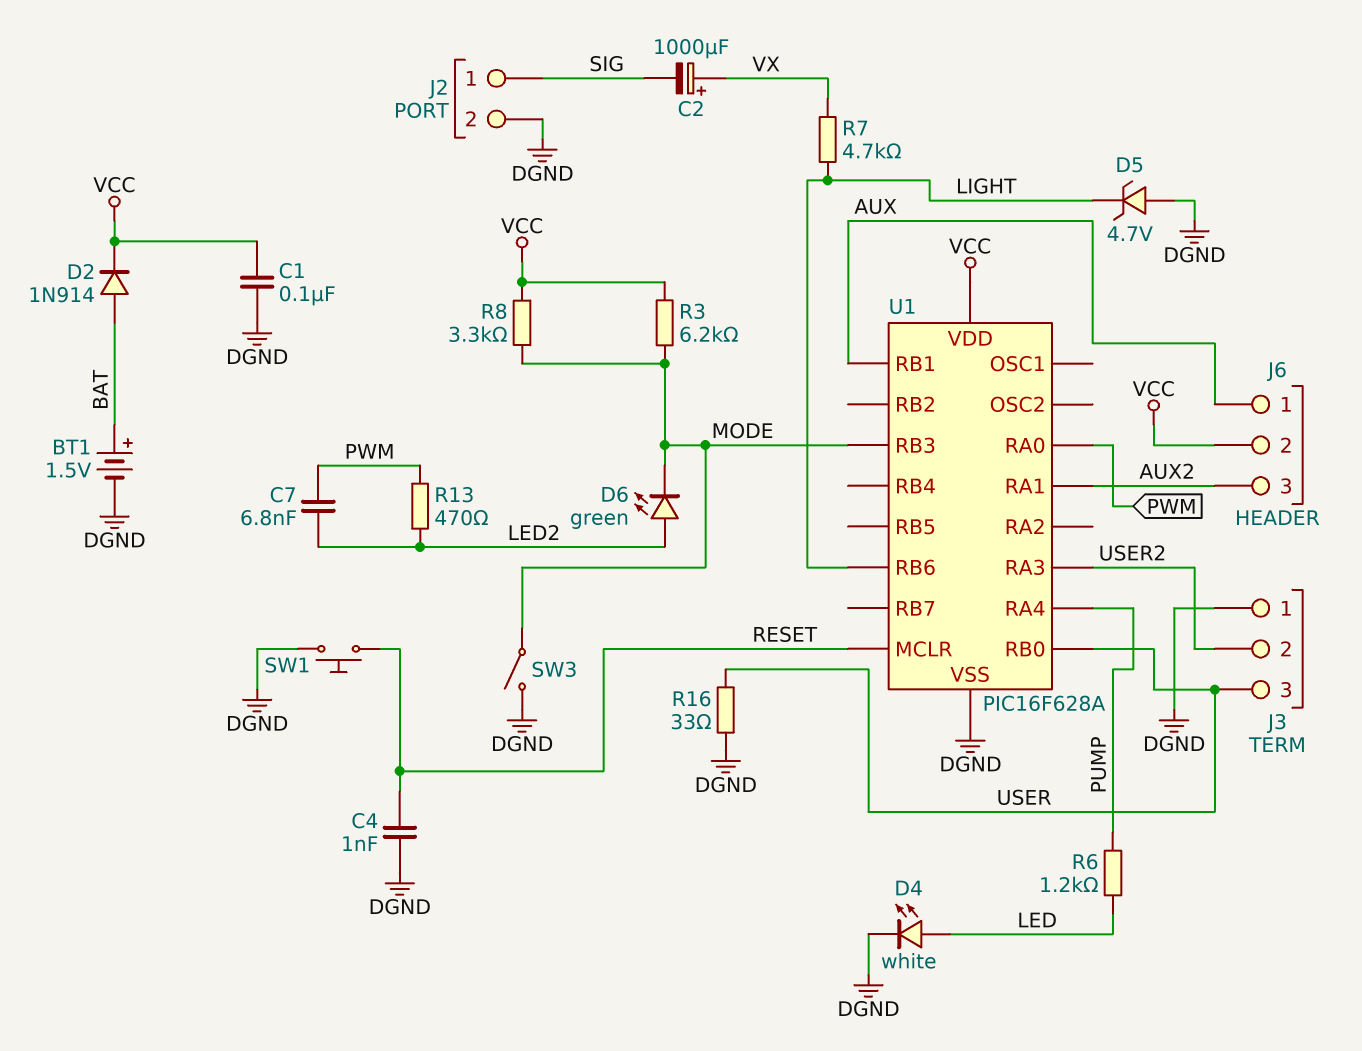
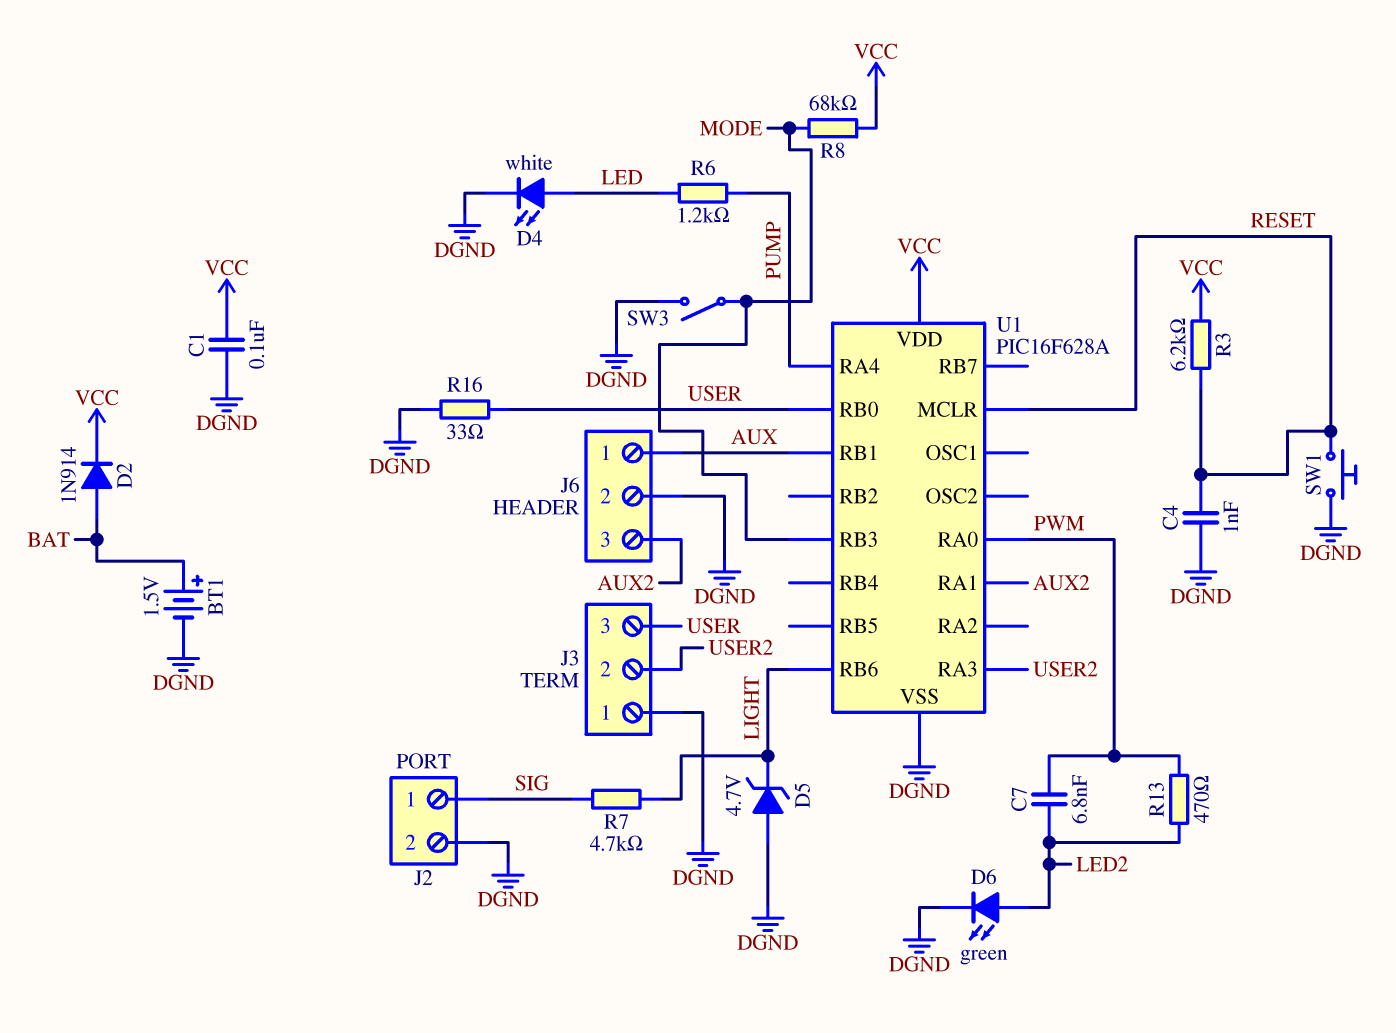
C2: 1000uF (plus VX, minus SIG) -> none
D6: LED green (A LED2, K MODE) -> LED green (A LED2, K DGND)
J6 pin 2: VCC -> DGND
R3: 6.2k (MODE, VCC) -> 6.2k (RESET, VCC)
R7: 4.7k (LIGHT, VX) -> 4.7k (LIGHT, SIG)
R8: 3.3k (MODE, VCC) -> 68k (MODE, VCC)

